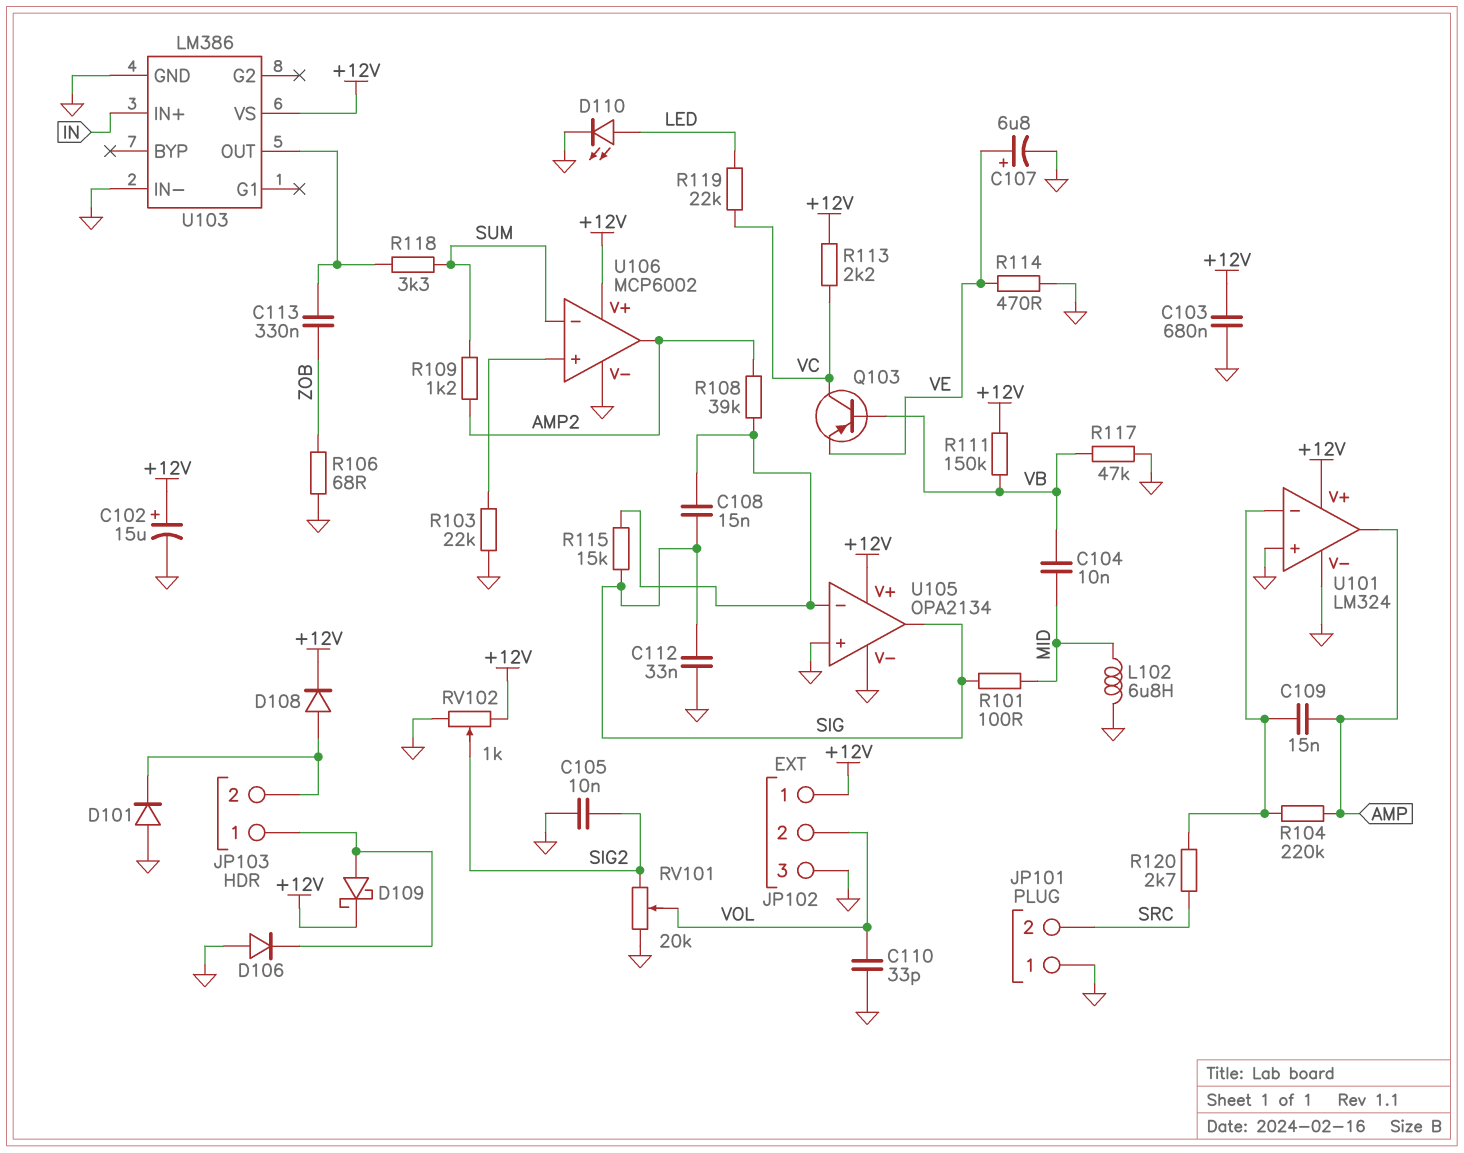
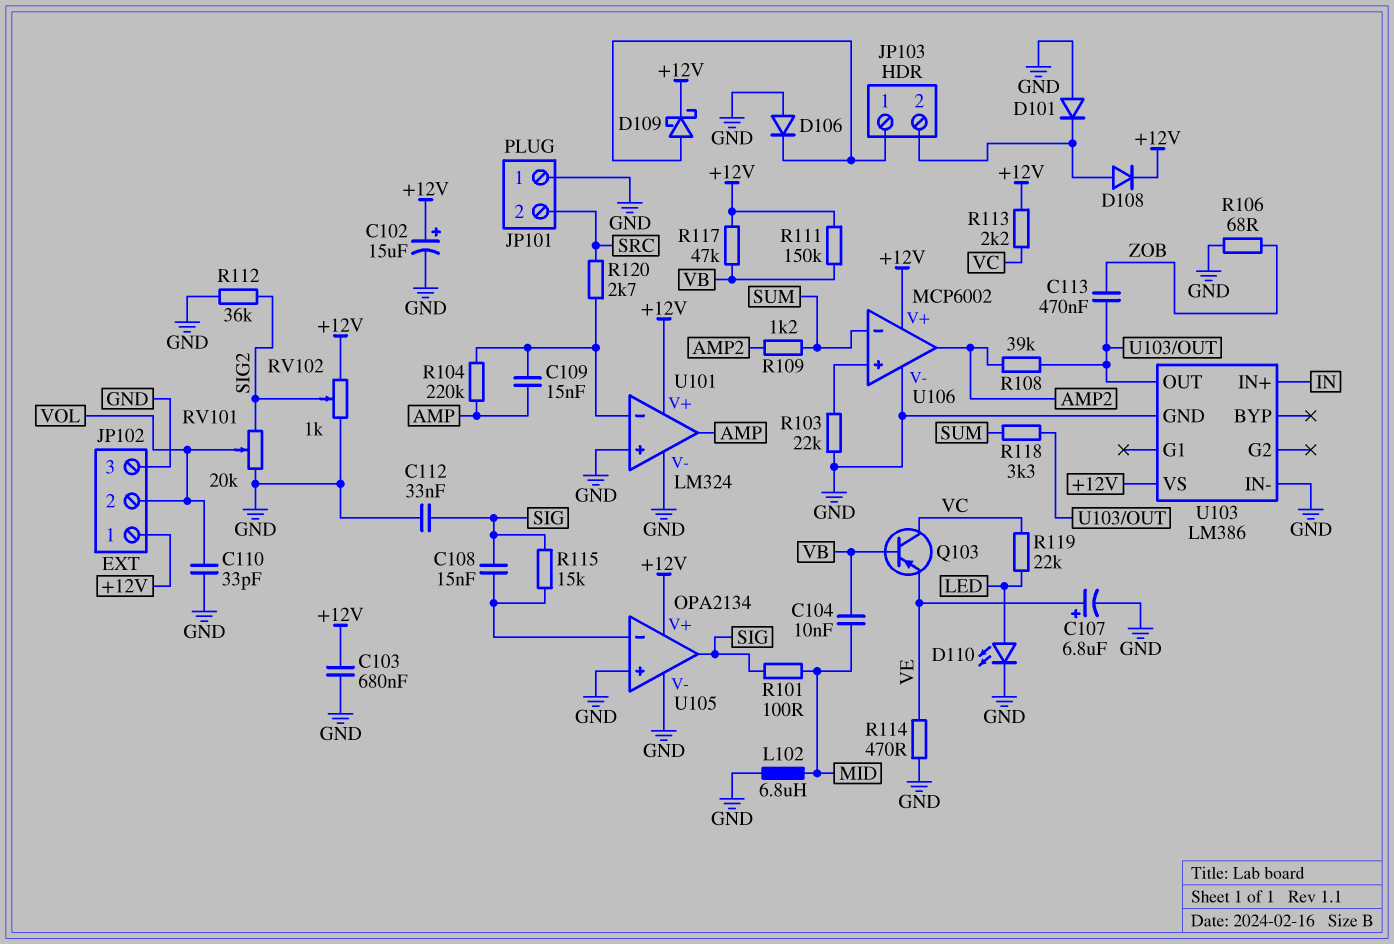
C105: 10nF (GND, SIG2) -> none
C113: 330nF (U103/OUT, ZOB) -> 470nF (U103/OUT, ZOB)
R108: 39k (AMP2, U105/in-) -> 39k (AMP2, U103/OUT)
R112: none -> 36k (GND, SIG2)
R117: 47k (GND, VB) -> 47k (+12V, VB)

